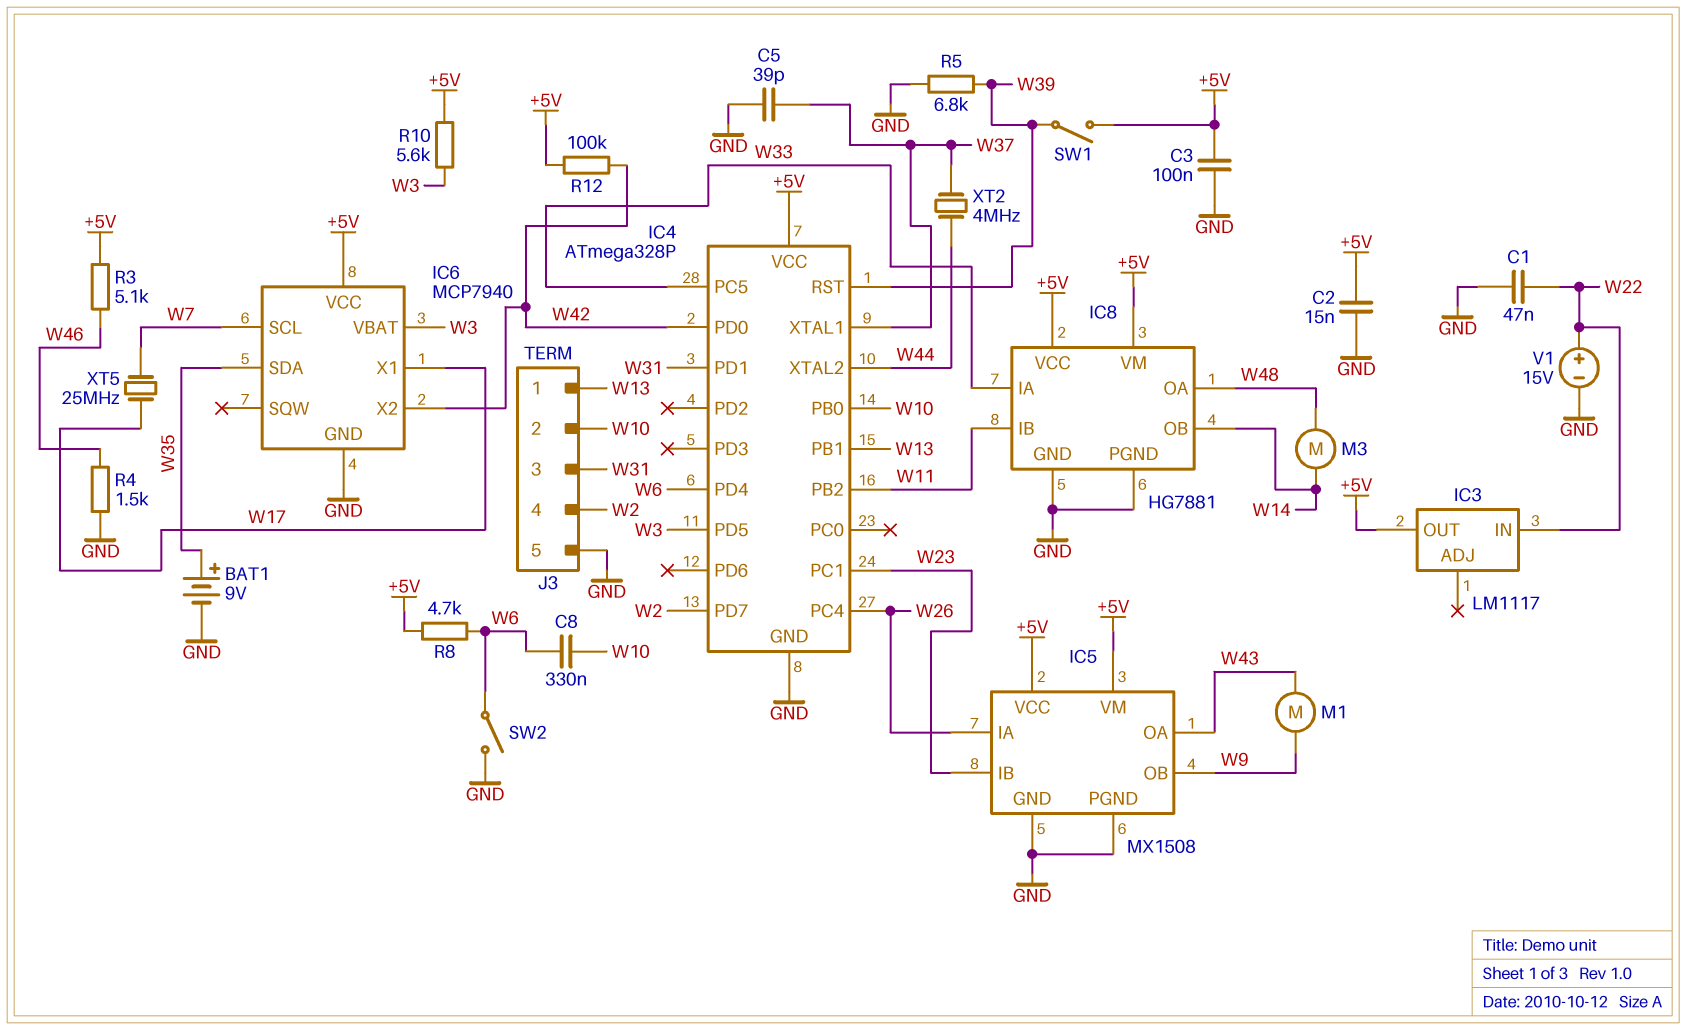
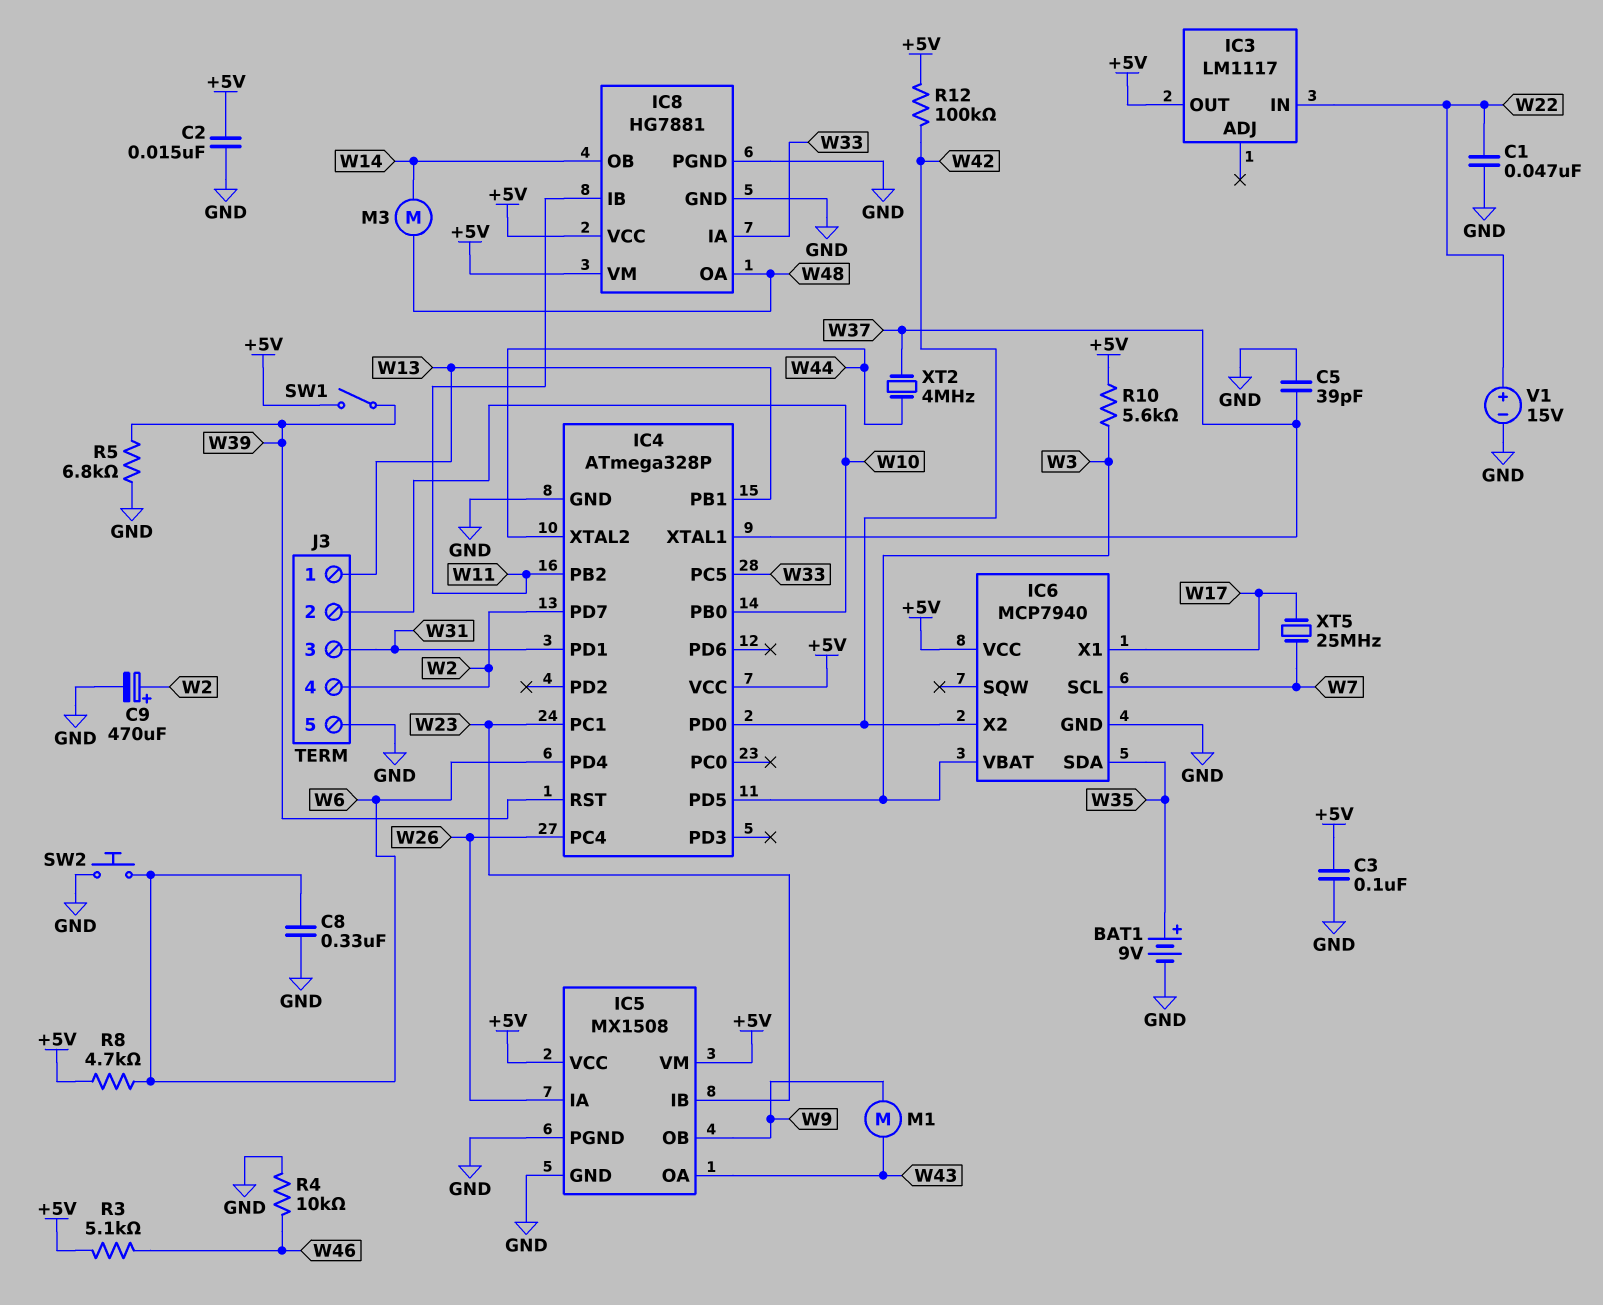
C8: 330nF (W6, W10) -> 330nF (GND, W6)
C9: none -> 470uF (plus W2, minus GND)
R4: 1.5k (GND, W46) -> 10k (GND, W46)
SW2: switch (GND, W6) -> button (GND, W6)

